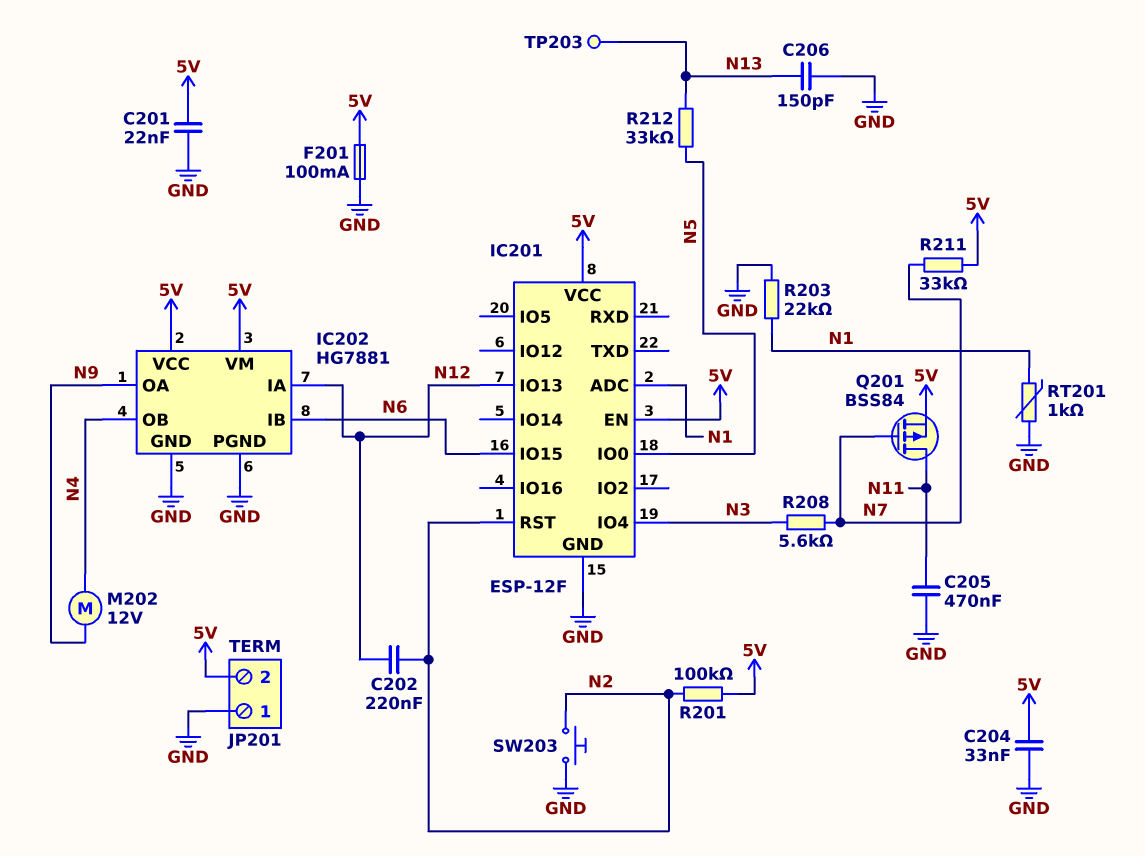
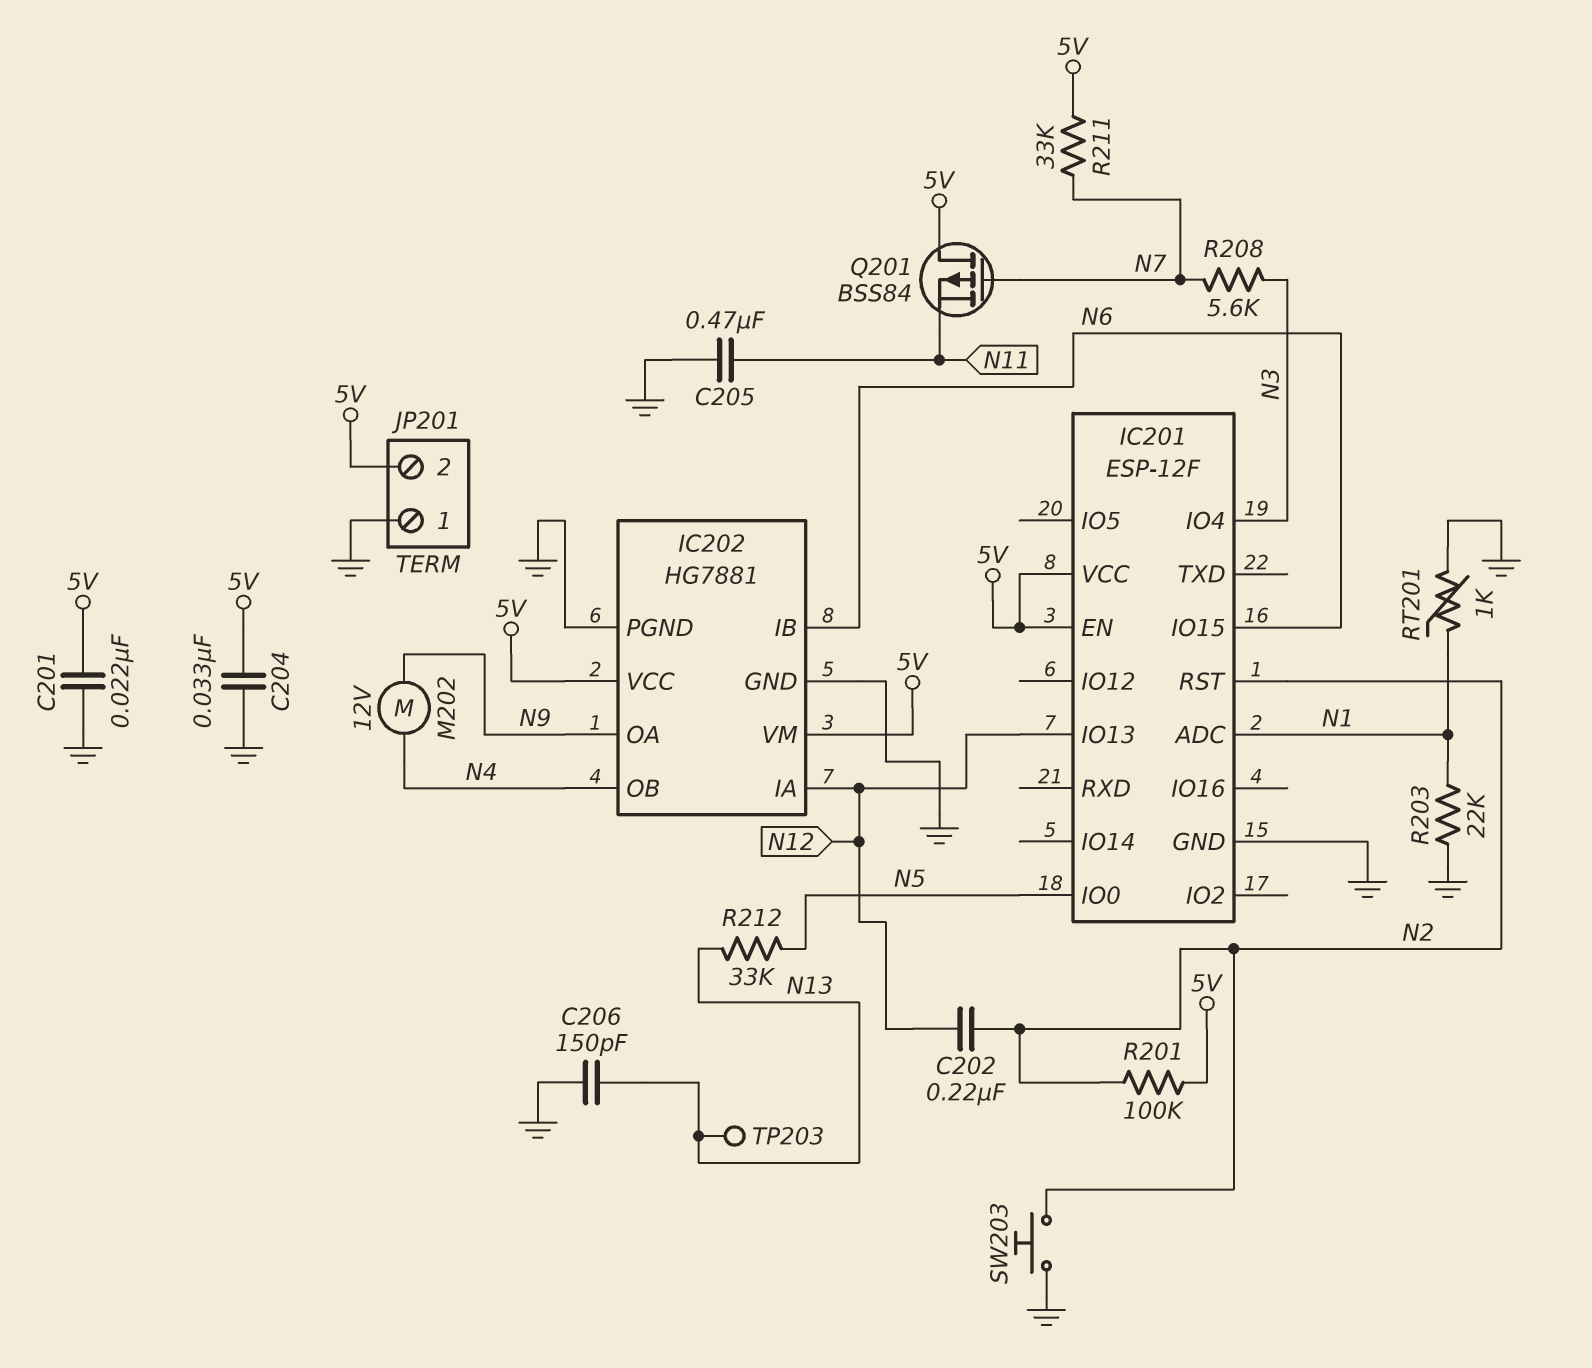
F201: 100mA (5V, GND) -> none
Q201: PMOS BSS84 (G N7, D N11, S 5V) -> PMOS BSS84 (G N7, D 5V, S N11)

